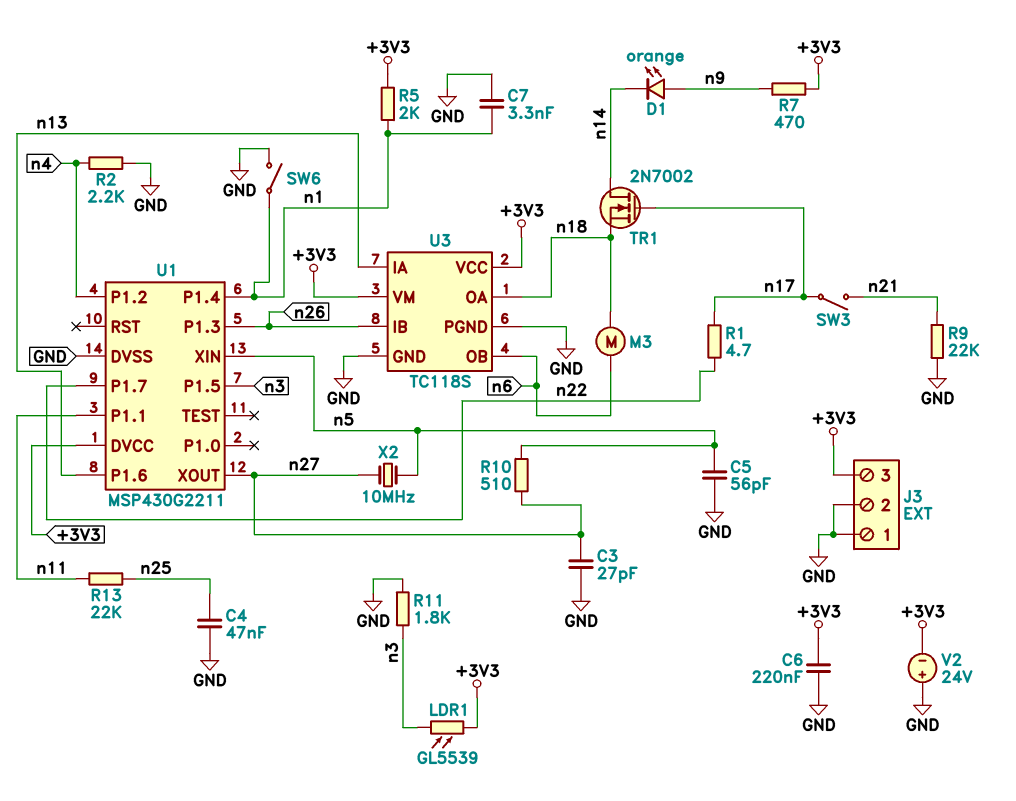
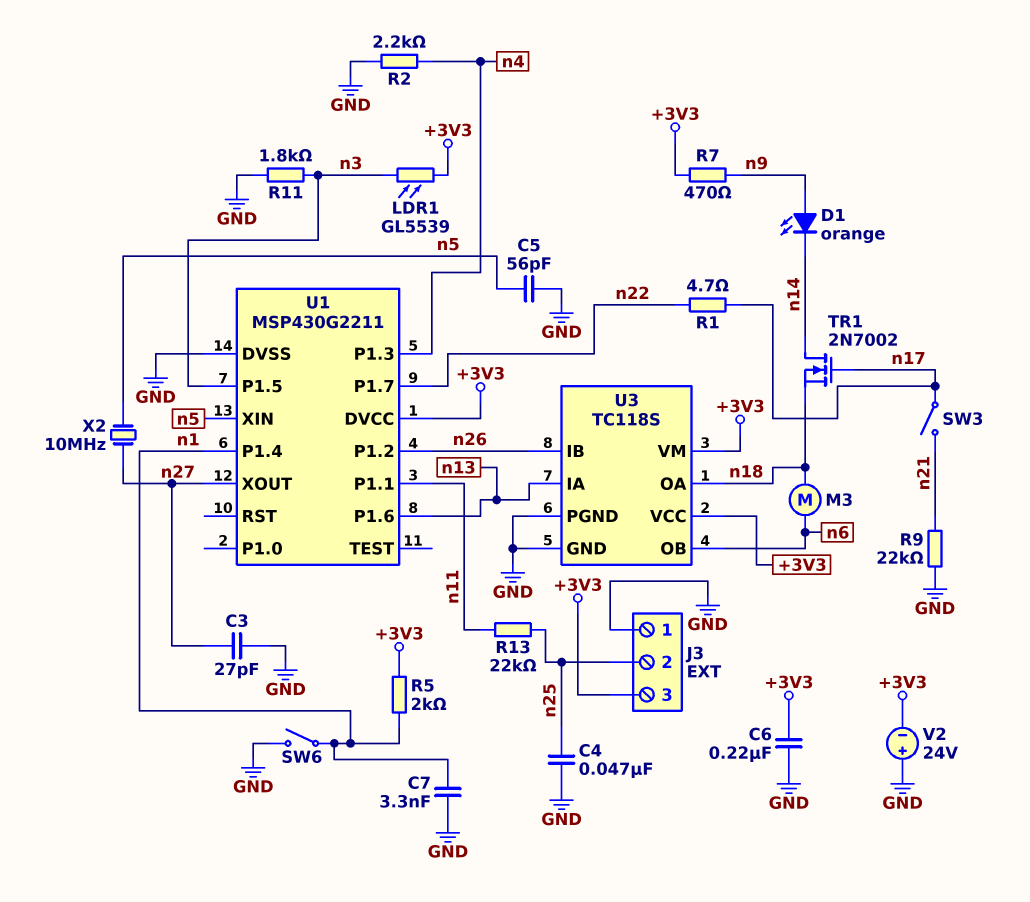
J3 pin 2: GND -> n25
R10: 510 (n5, n27) -> none
U1 pin P1.2: n4 -> n26
U1 pin P1.3: n26 -> n4

